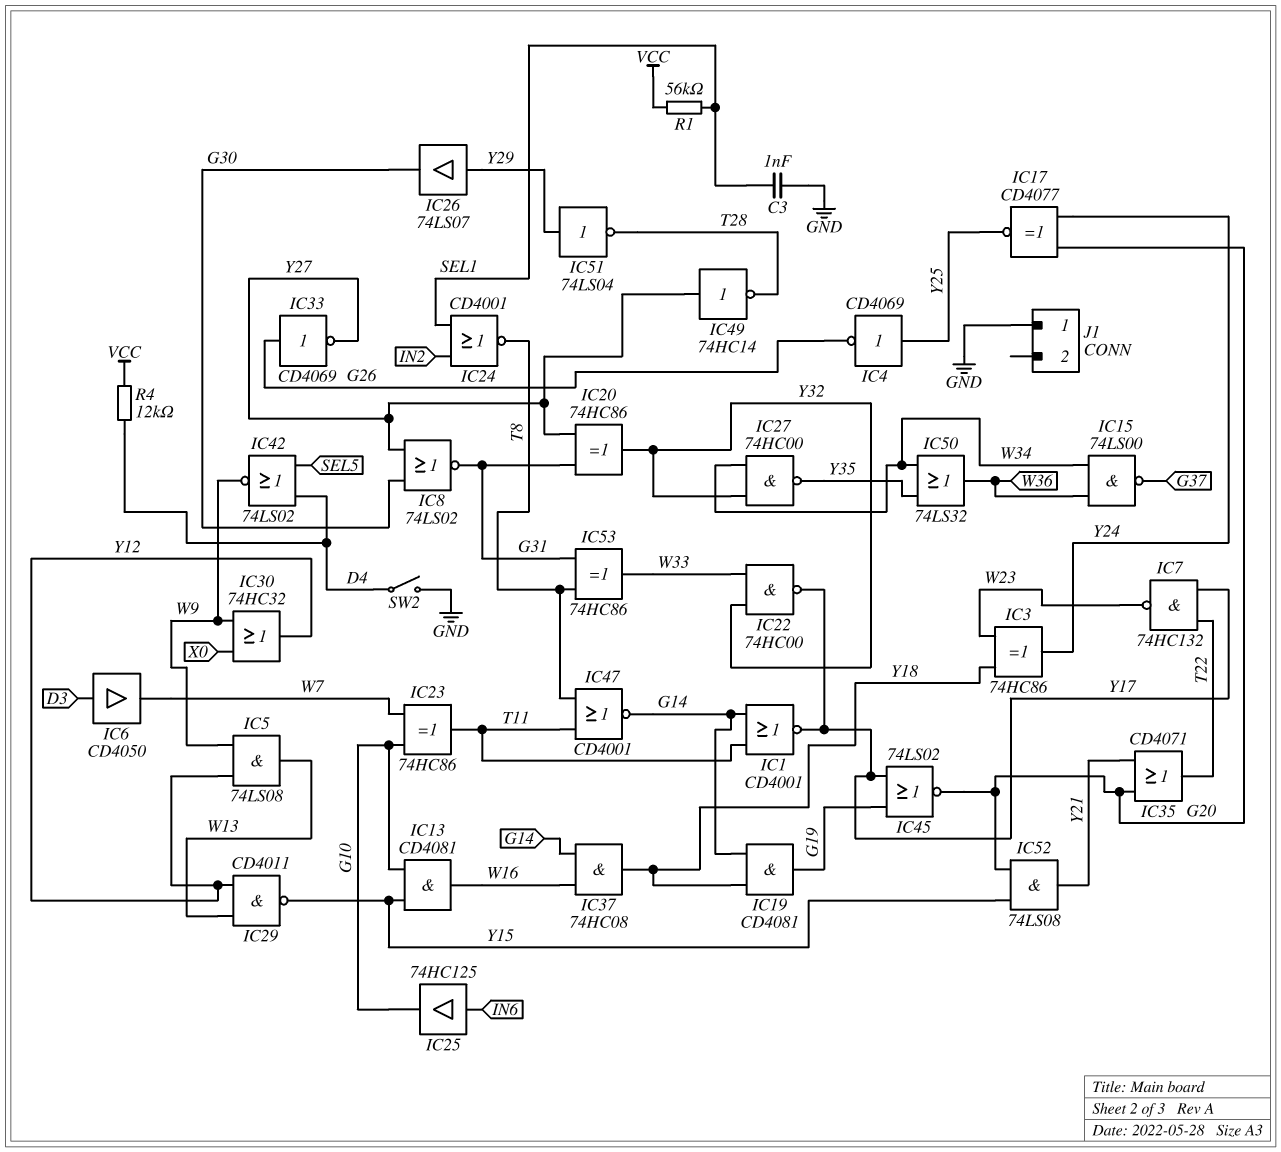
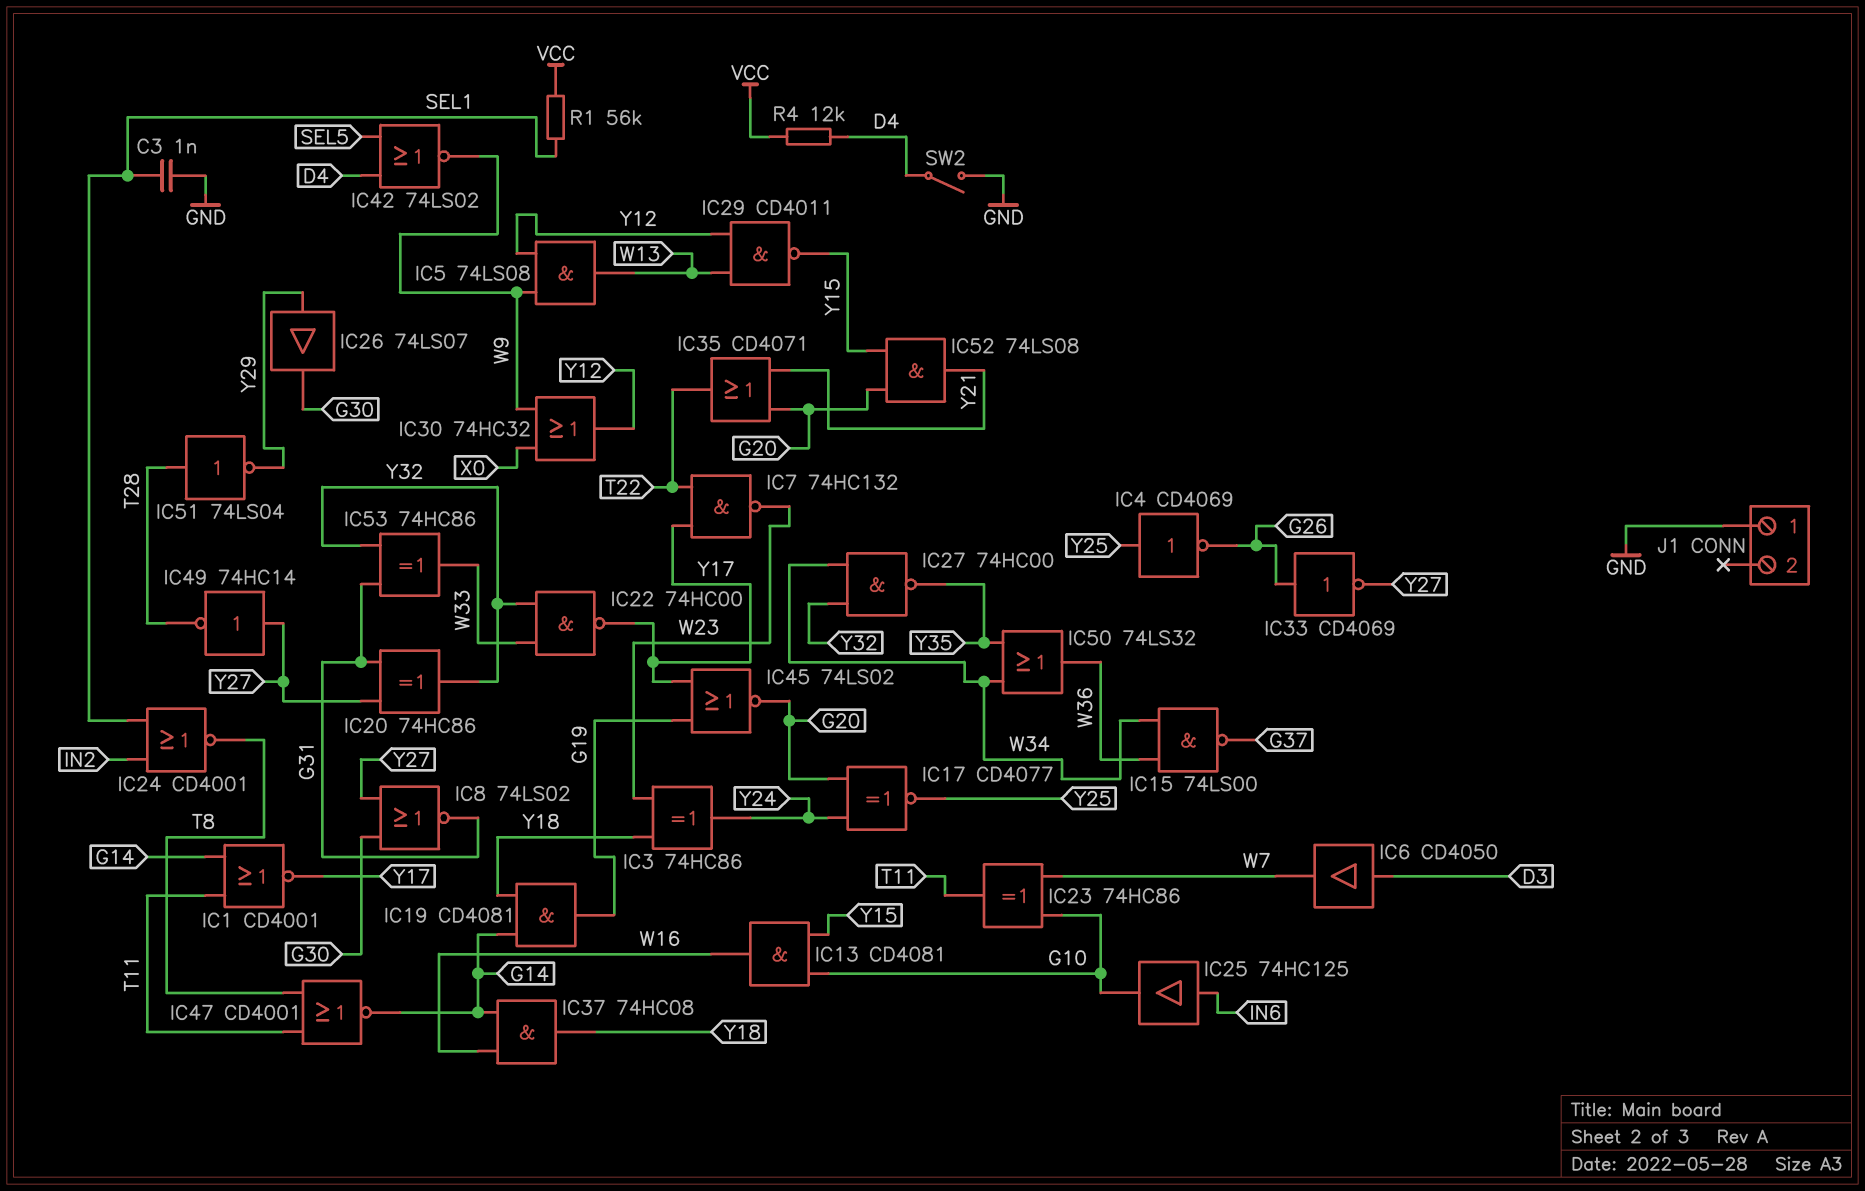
IC51: NOT 74LS04 (in Y29, out T28) -> NOT 74LS04 (in T28, out Y29)
IC53: XOR 74HC86 (in G31, in T8, out W33) -> XOR 74HC86 (in G31, in Y32, out W33)

